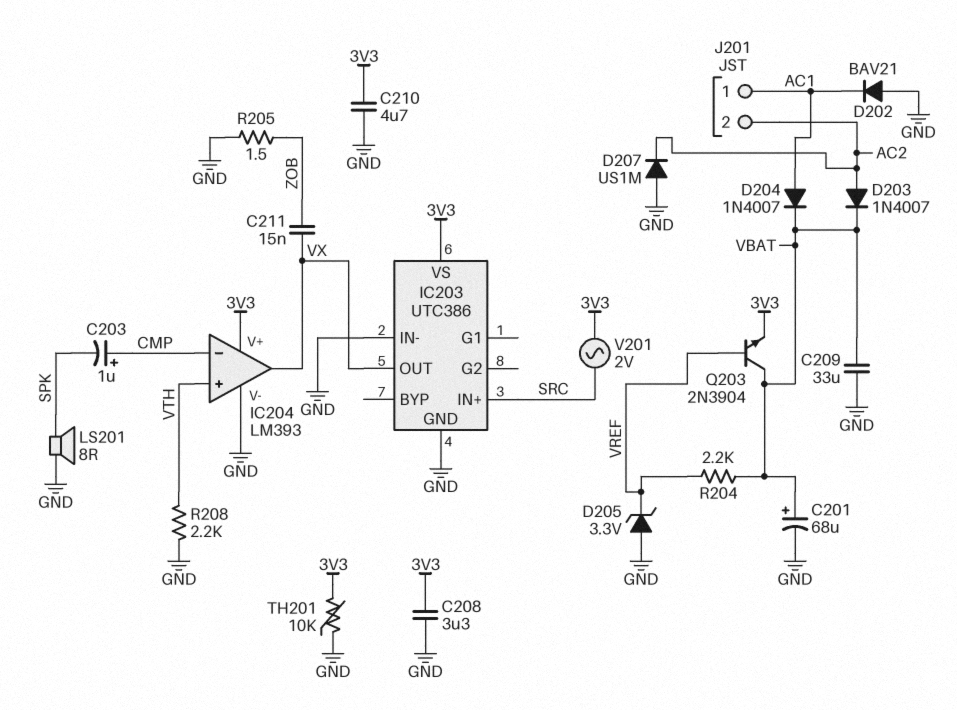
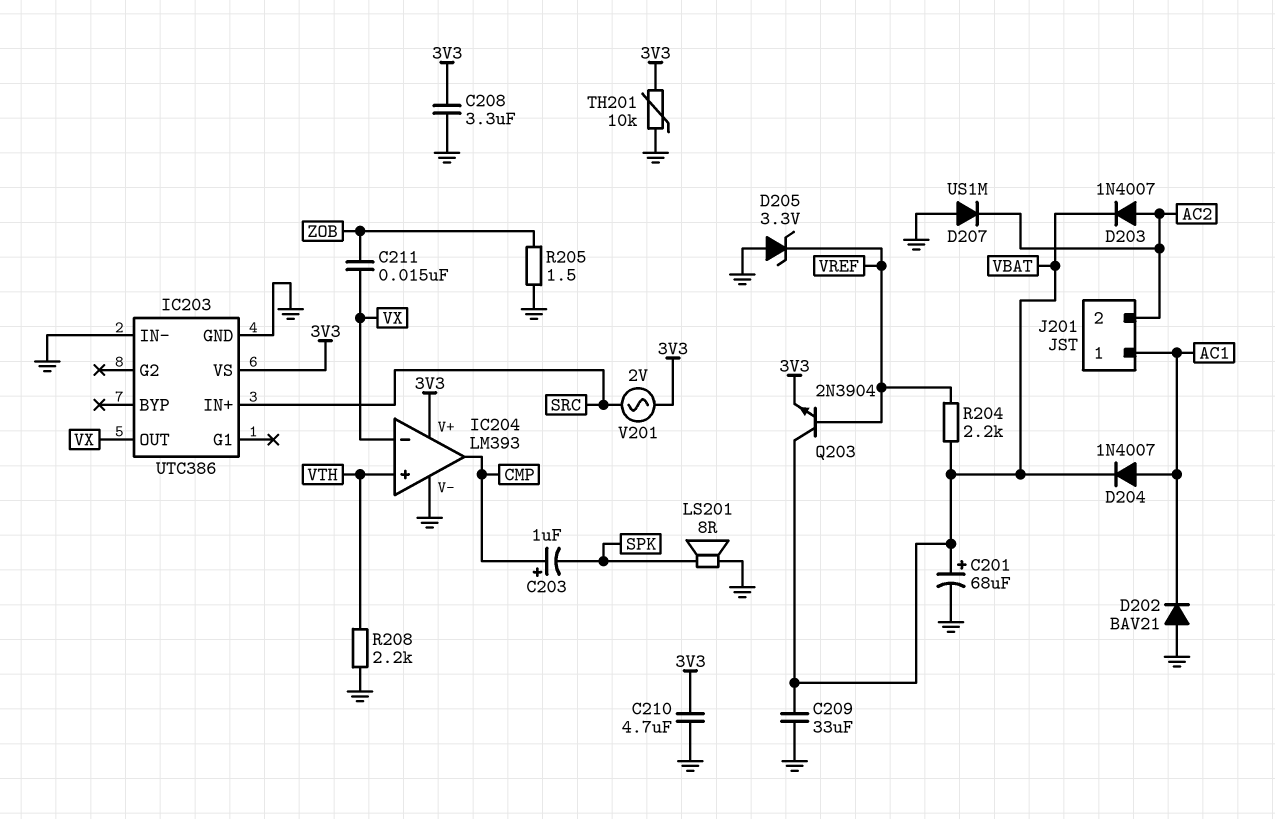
IC204 pin in-: CMP -> VX
IC204 pin out: VX -> CMP

